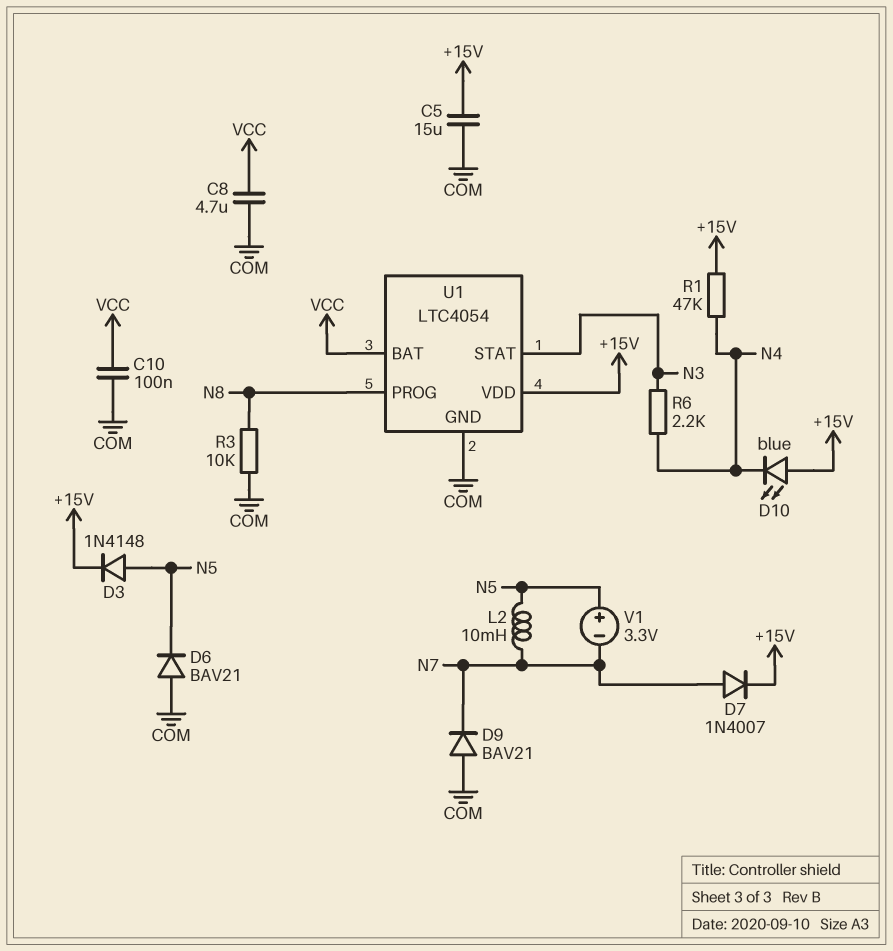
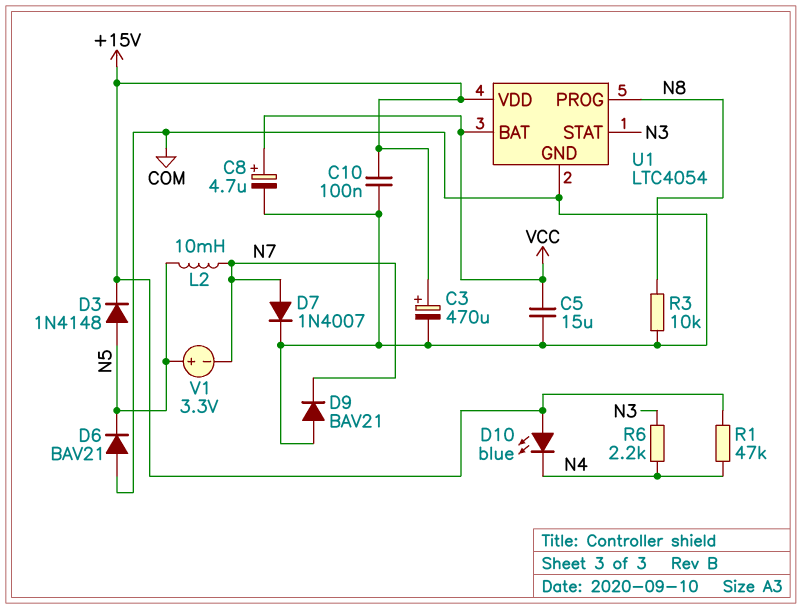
C3: none -> 470uF (plus +15V, minus COM)
C5: 15uF (+15V, COM) -> 15uF (COM, VCC)
C8: 4.7uF (COM, VCC) -> 4.7uF (plus VCC, minus COM)
C10: 100nF (COM, VCC) -> 100nF (+15V, COM)
D7: diode 1N4007 (A N7, K +15V) -> diode 1N4007 (A N7, K COM)

